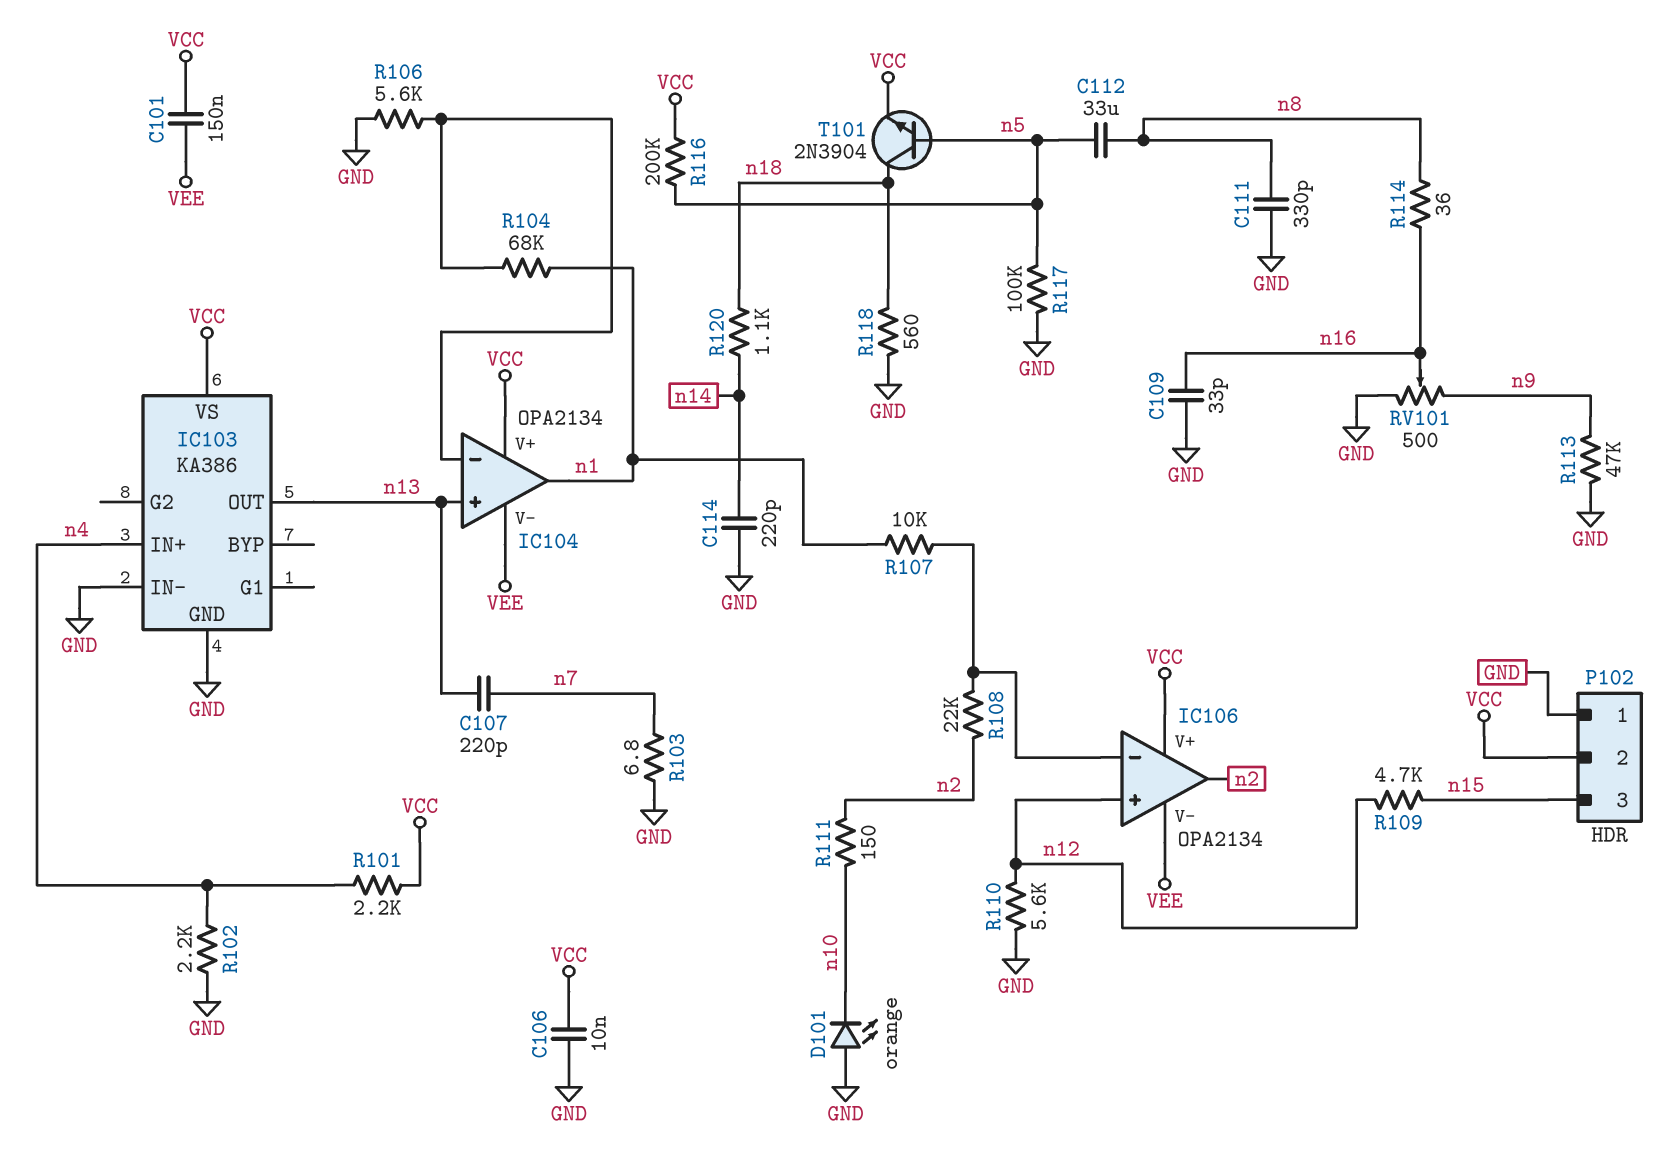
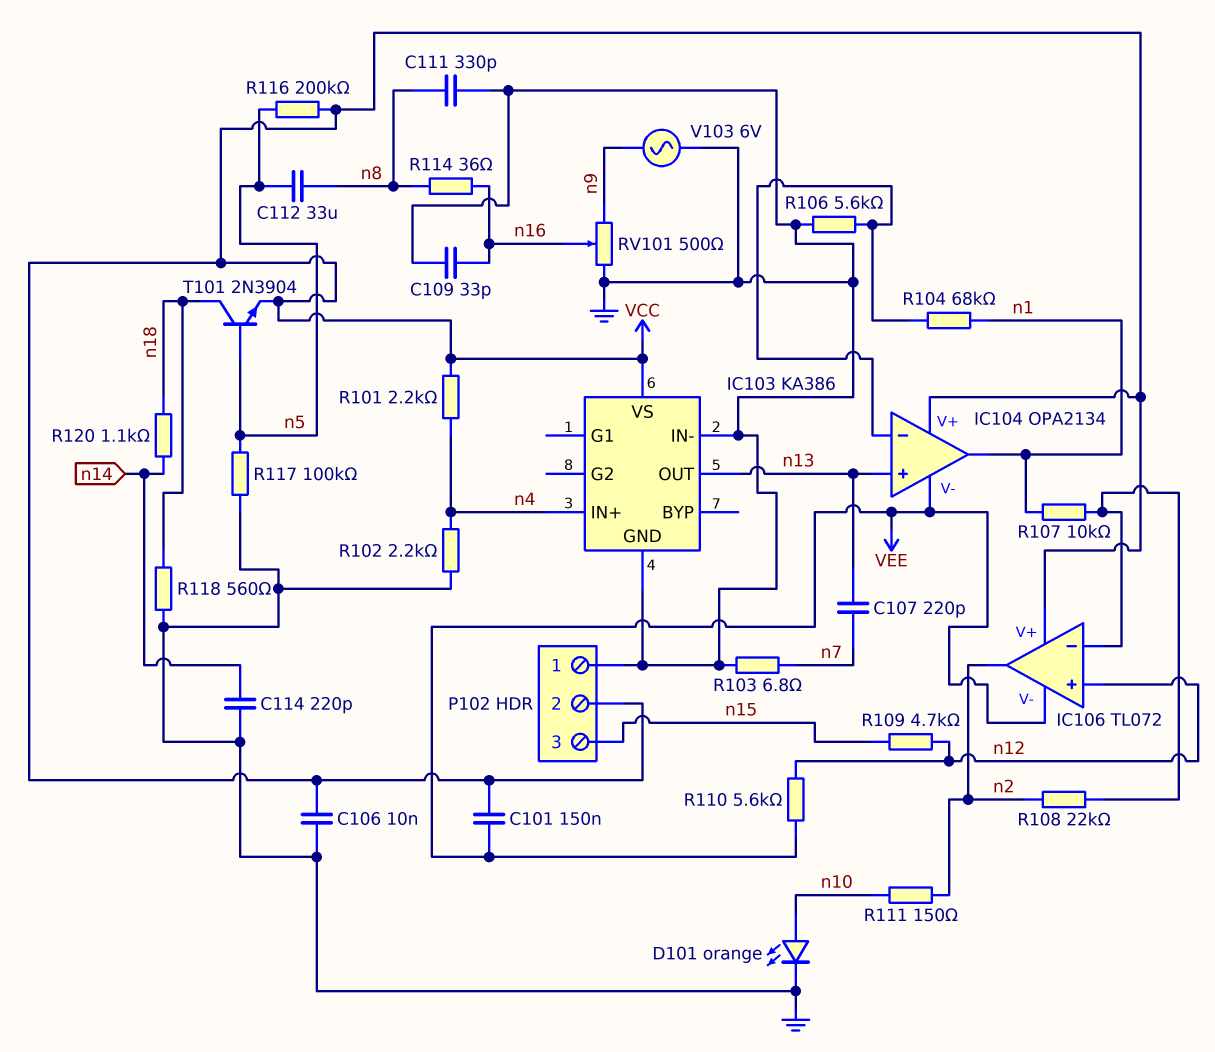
D101: LED orange (A GND, K n10) -> LED orange (A n10, K GND)
IC106: OPA2134 -> TL072
R110: 5.6k (GND, n12) -> 5.6k (VEE, n12)
R113: 47k (GND, n9) -> none
V103: none -> AC 6V (GND, n9)

